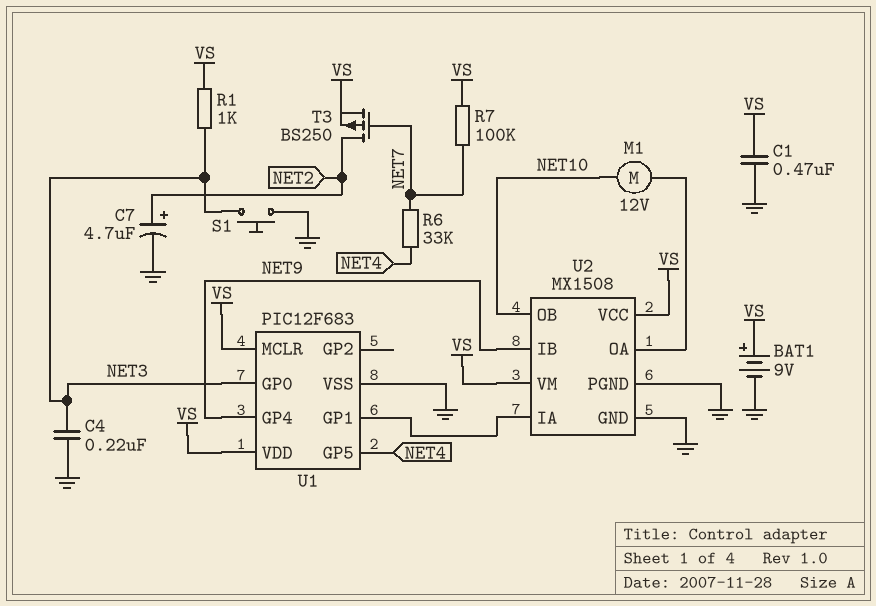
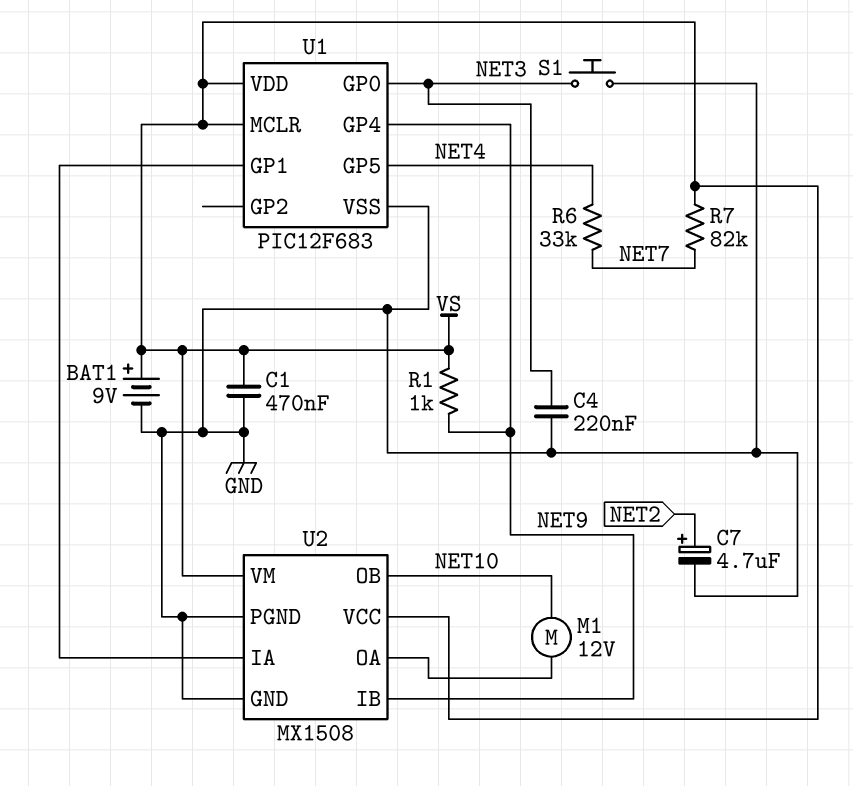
R1: 1k (NET3, VS) -> 1k (NET9, VS)
R7: 100k (NET7, VS) -> 82k (NET7, VS)
T3: PMOS BS250 (G NET7, D NET2, S VS) -> none

